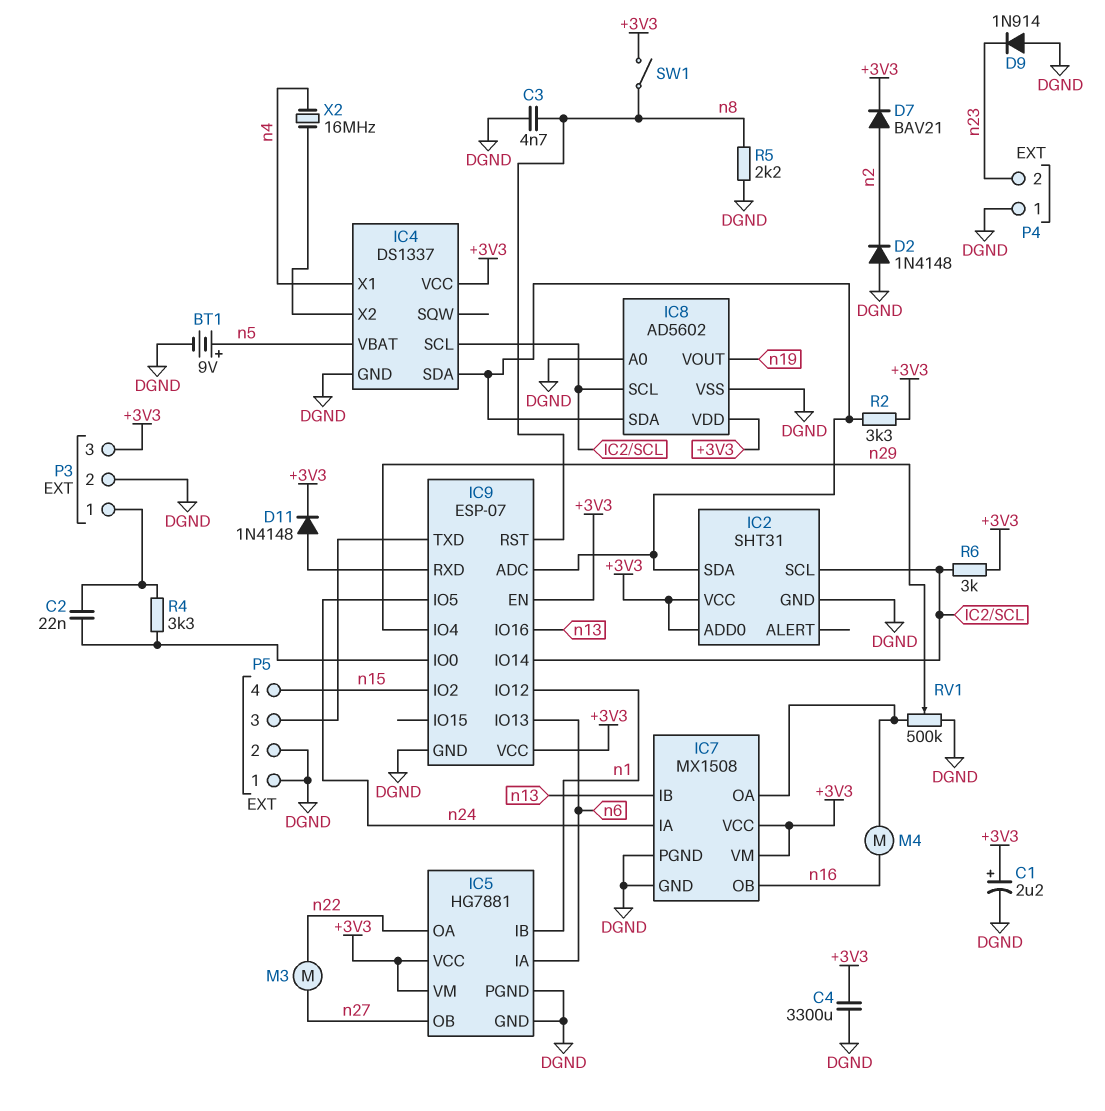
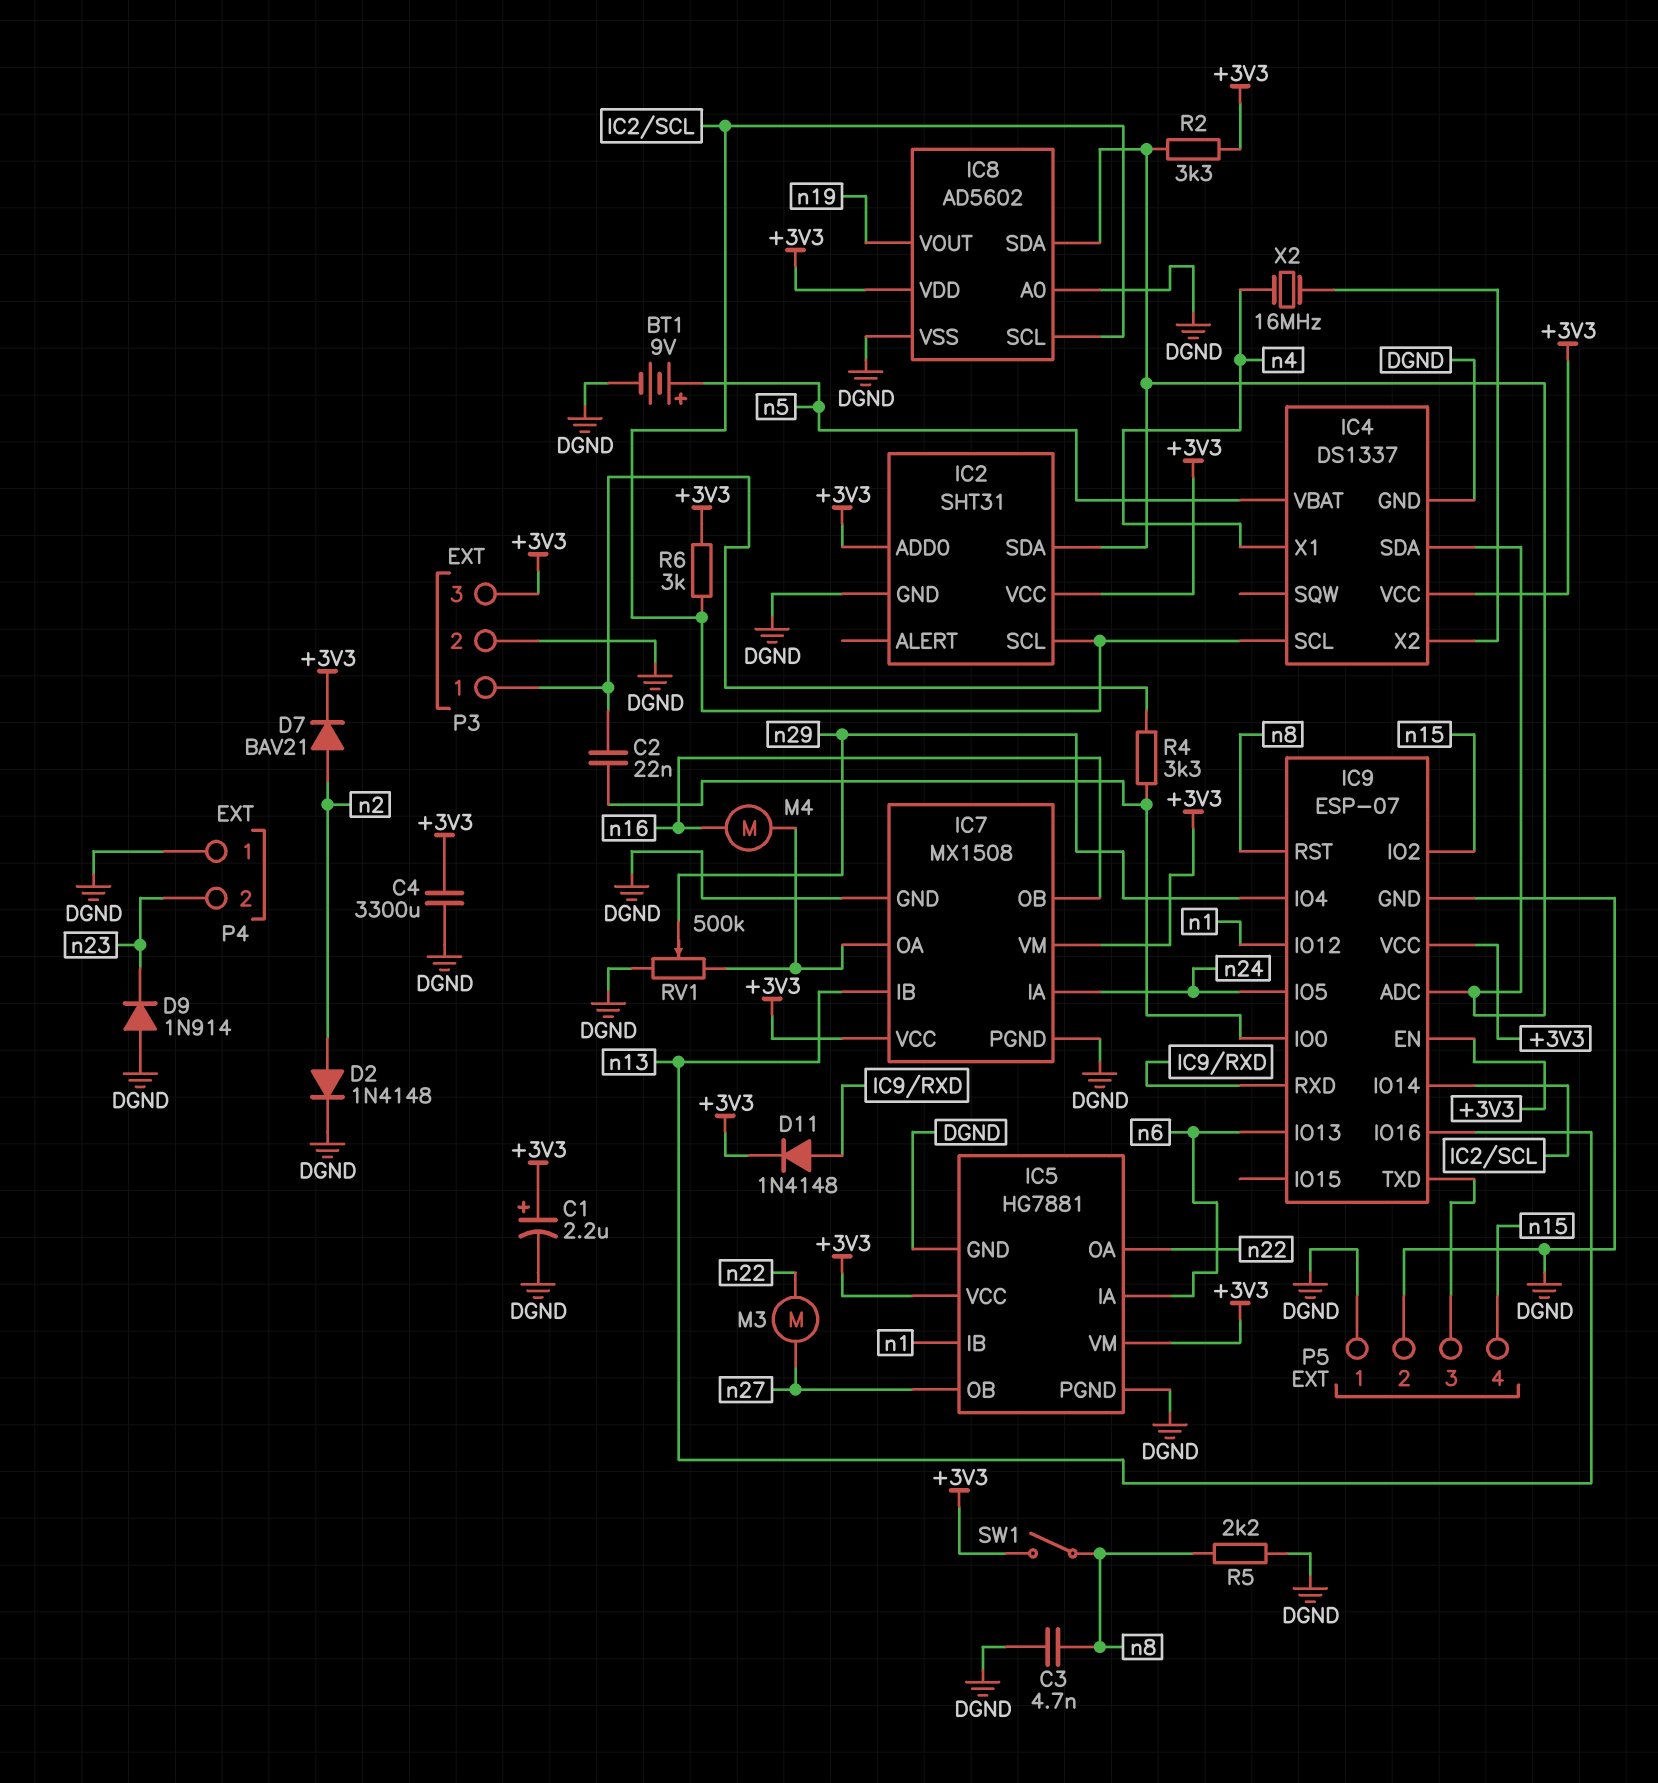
D2: diode 1N4148 (A DGND, K n2) -> diode 1N4148 (A n2, K DGND)

